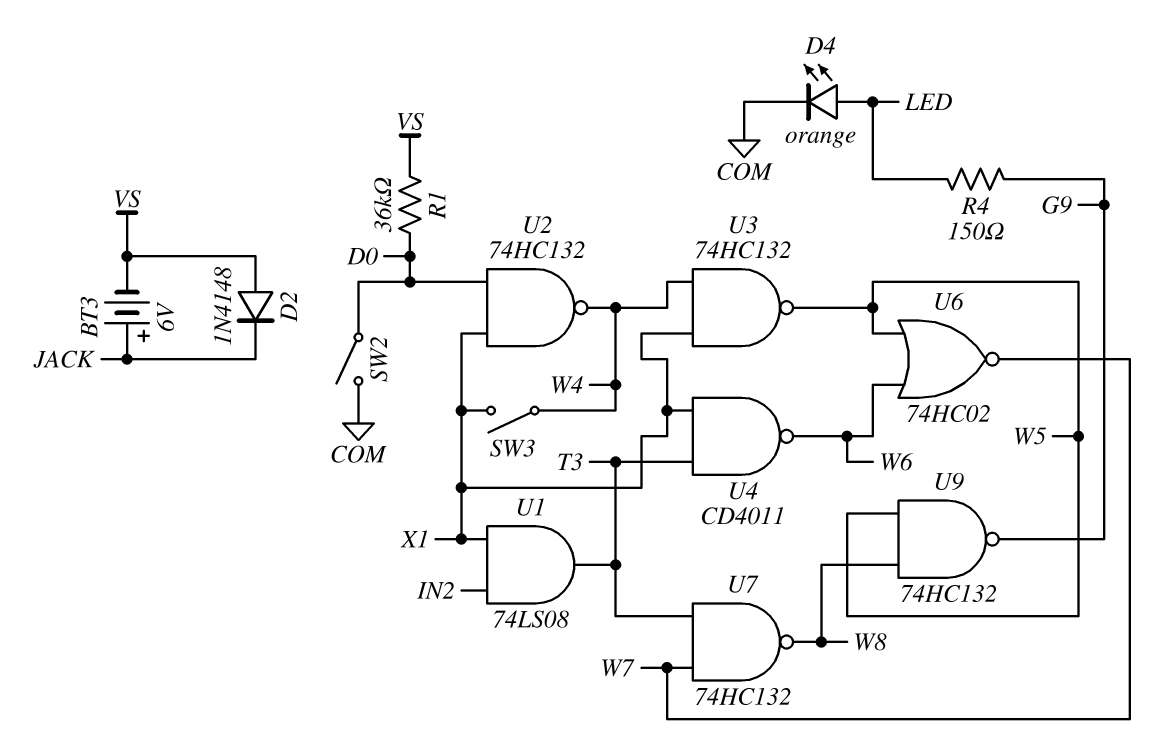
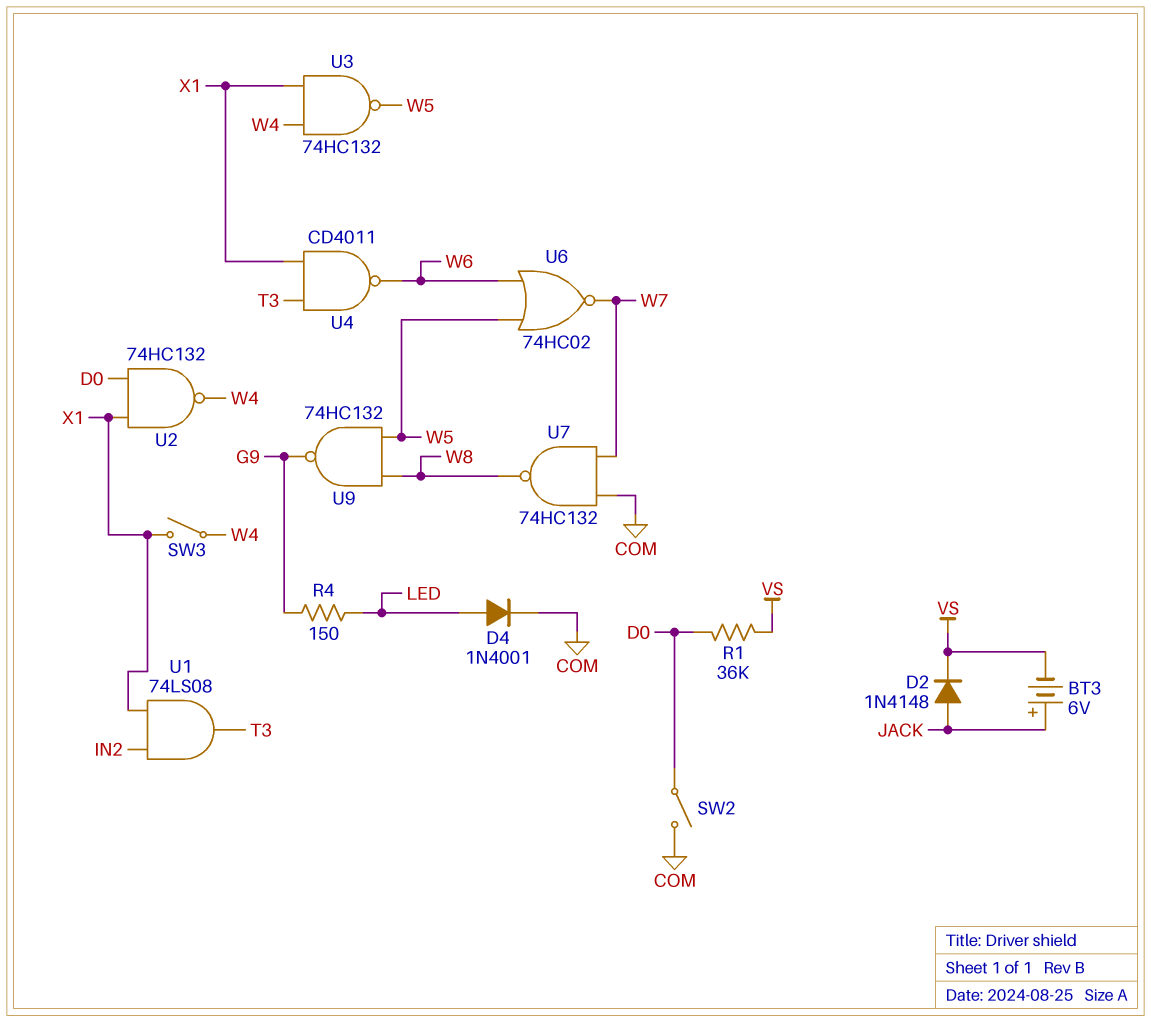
D2: diode 1N4148 (A VS, K JACK) -> diode 1N4148 (A JACK, K VS)
D4: LED orange (A LED, K COM) -> diode 1N4001 (A LED, K COM)
U7: NAND 74HC132 (in T3, in W7, out W8) -> NAND 74HC132 (in COM, in W7, out W8)

